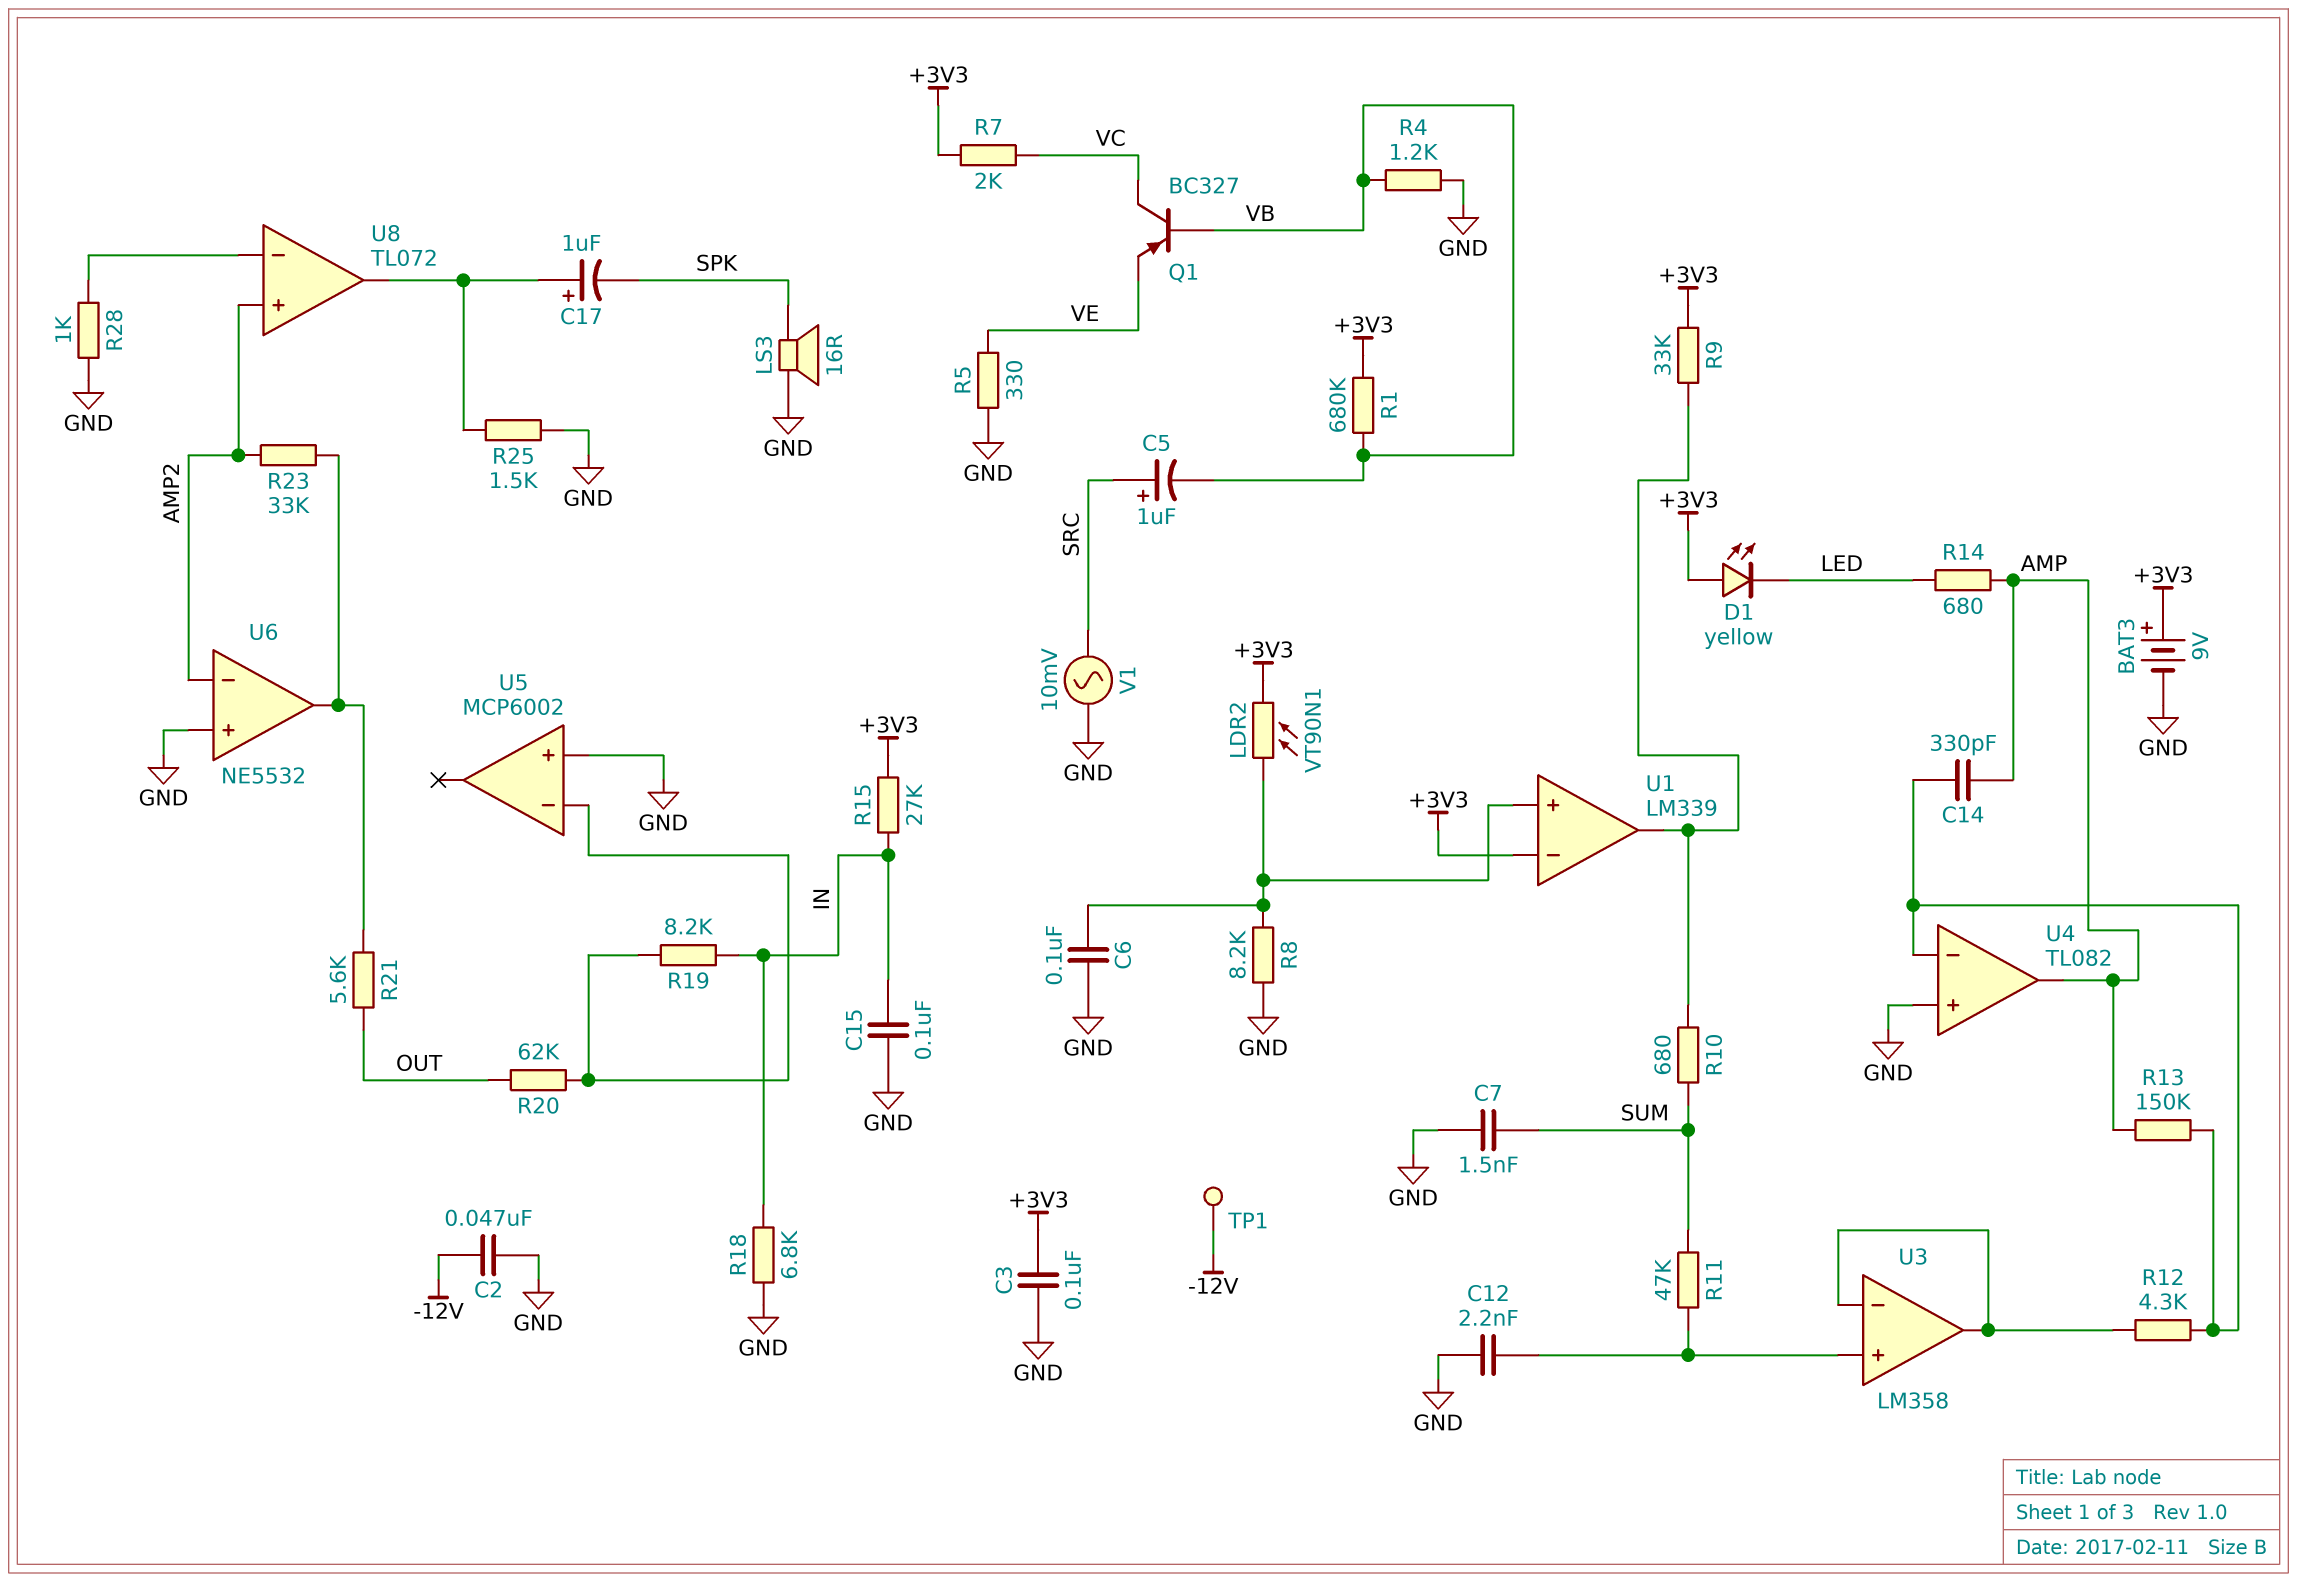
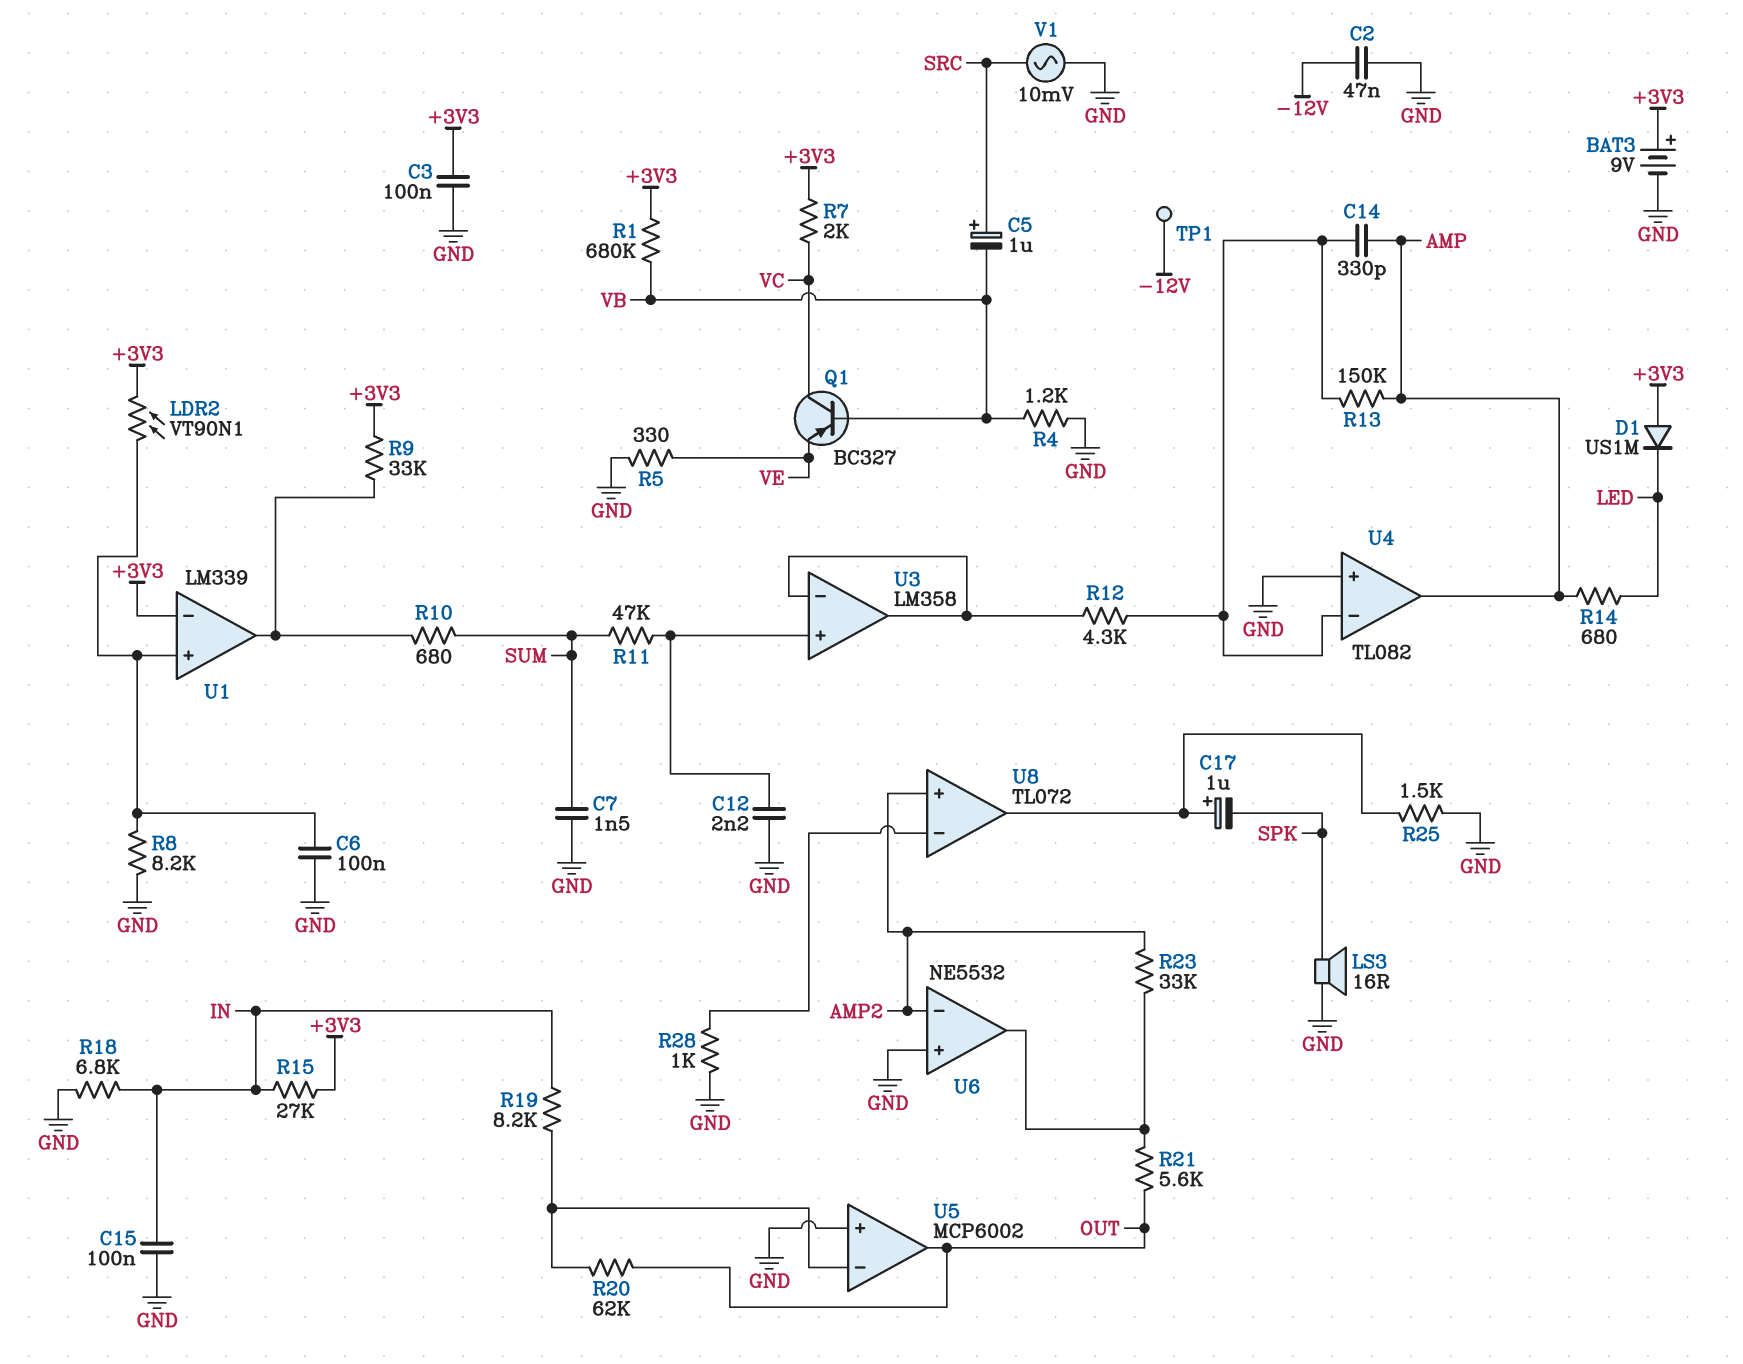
D1: LED yellow (A +3V3, K LED) -> diode US1M (A +3V3, K LED)
U5 pin out: none -> OUT

